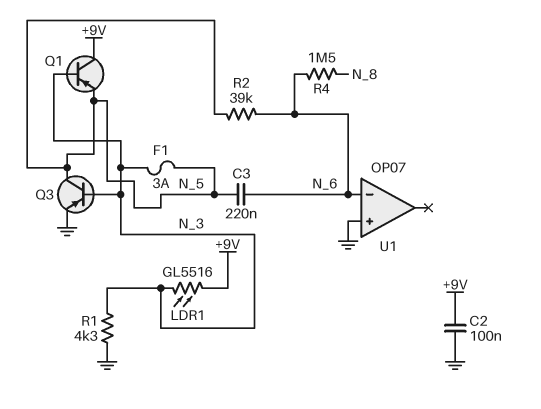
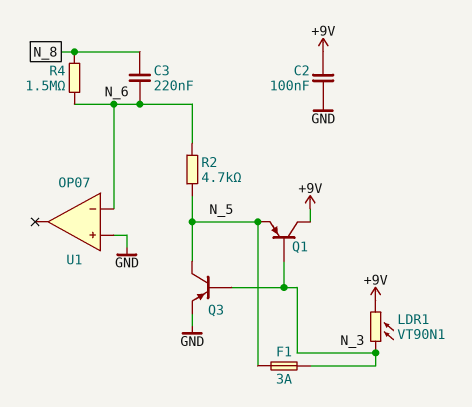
C3: 220nF (N_5, N_6) -> 220nF (N_6, N_8)
LDR1: GL5516 (+9V, N_3) -> VT90N1 (+9V, N_3)
R1: 4.3k (GND, N_3) -> none
R2: 39k (N_5, N_6) -> 4.7k (N_5, N_6)

